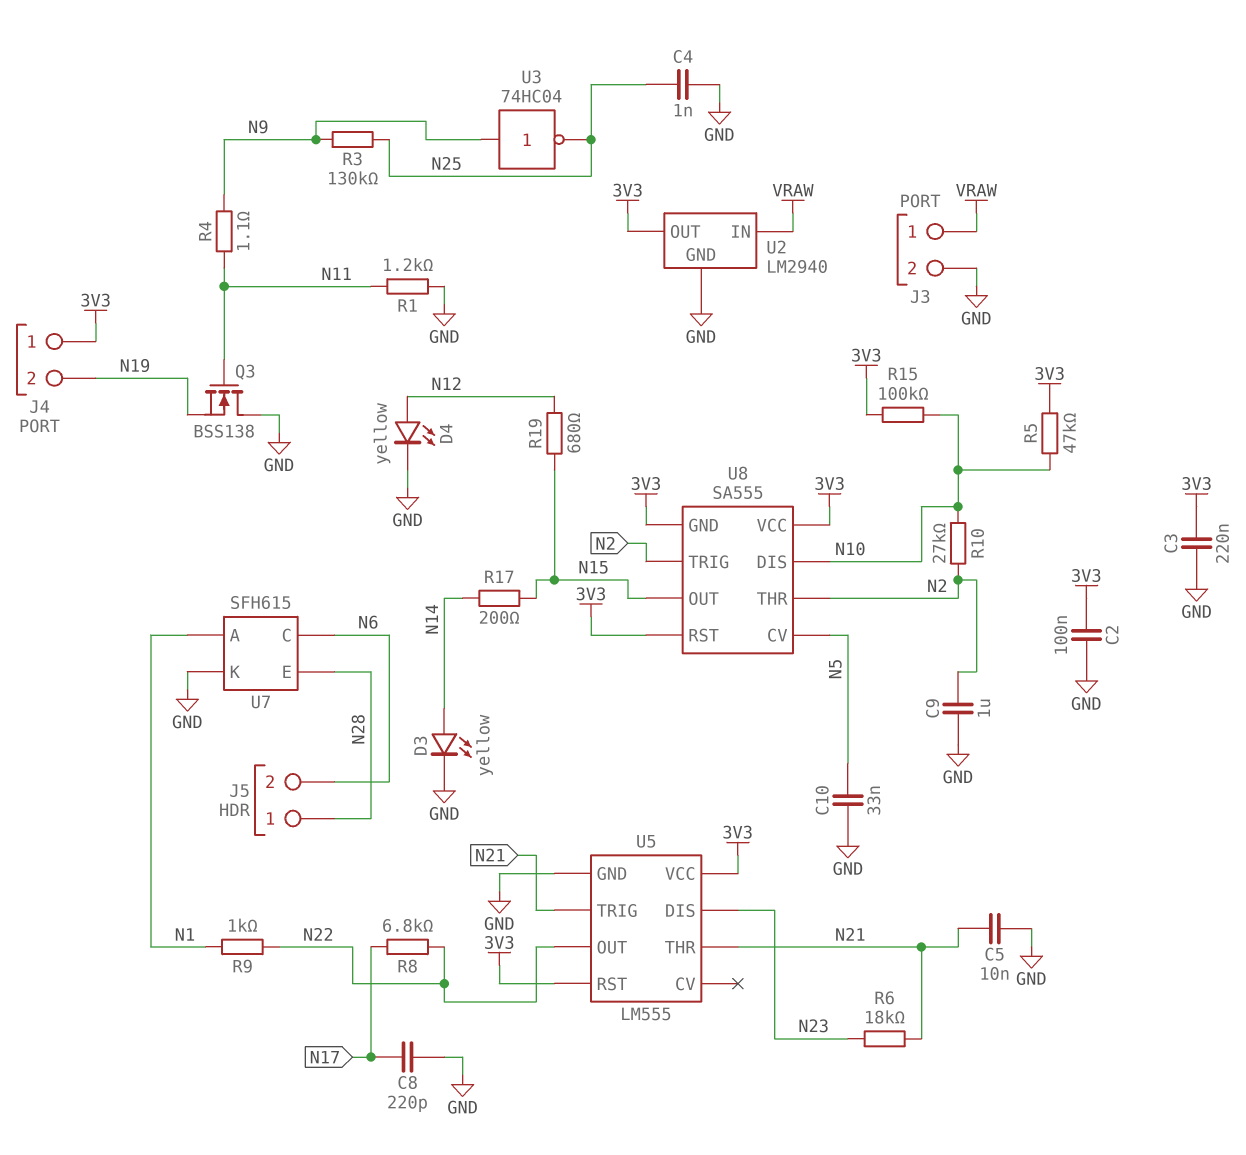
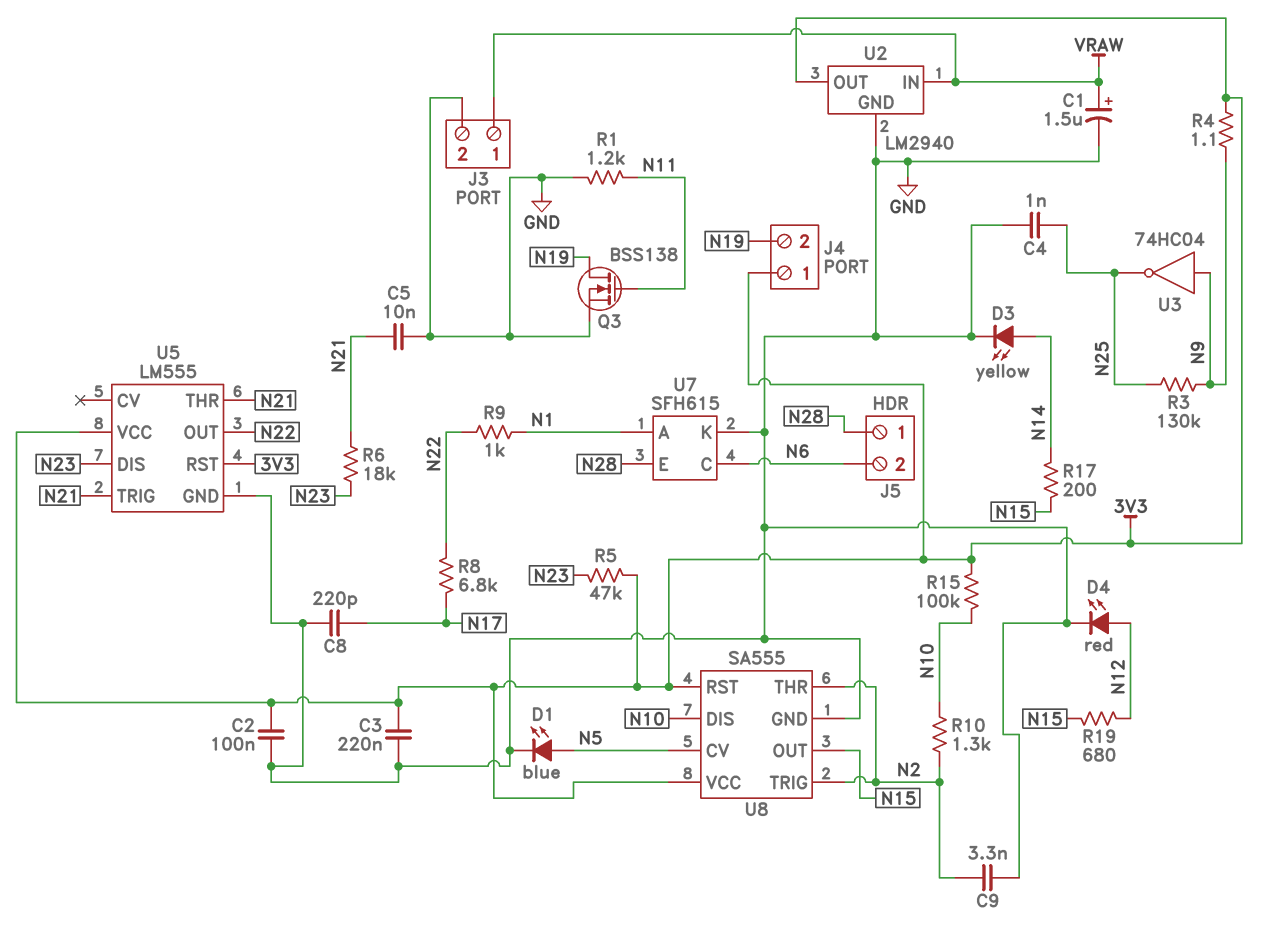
C1: none -> 1.5uF (plus VRAW, minus GND)
C9: 1uF (GND, N2) -> 3.3nF (GND, N2)
C10: 33nF (GND, N5) -> none
D1: none -> LED blue (A N5, K GND)
D4: LED yellow (A N12, K GND) -> LED red (A N12, K GND)
Q3: NMOS BSS138 (G N11, D GND, S N19) -> NMOS BSS138 (G N11, D N19, S GND)
R4: 1.1 (N9, N11) -> 1.1 (3V3, N9)
R5: 47k (3V3, N10) -> 47k (3V3, N23)
R10: 27k (N2, N10) -> 1.3k (N2, N10)
U8 pin GND: 3V3 -> GND

